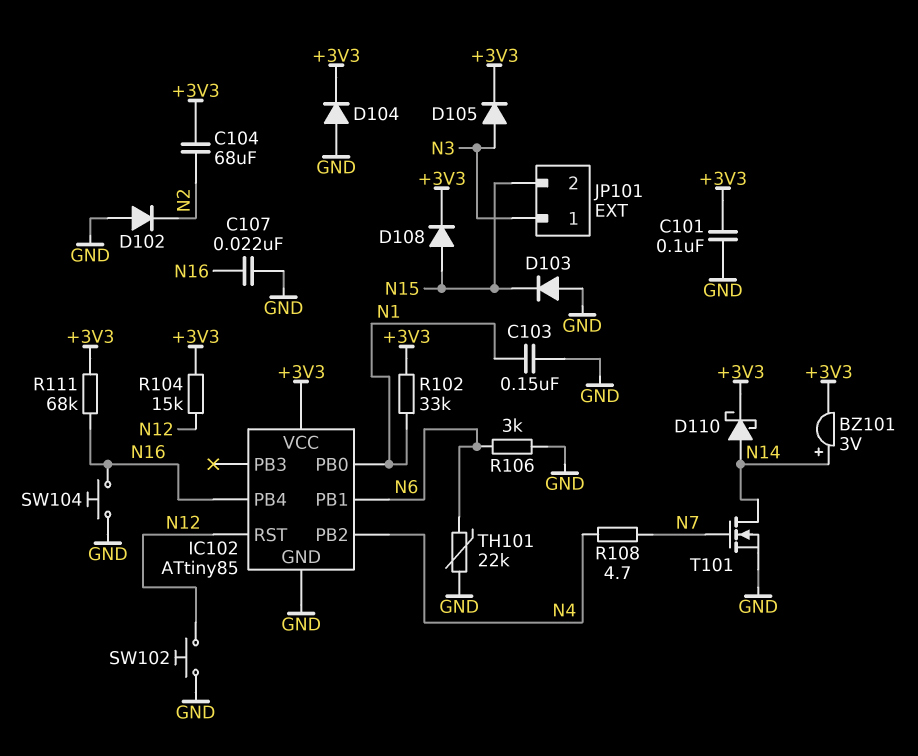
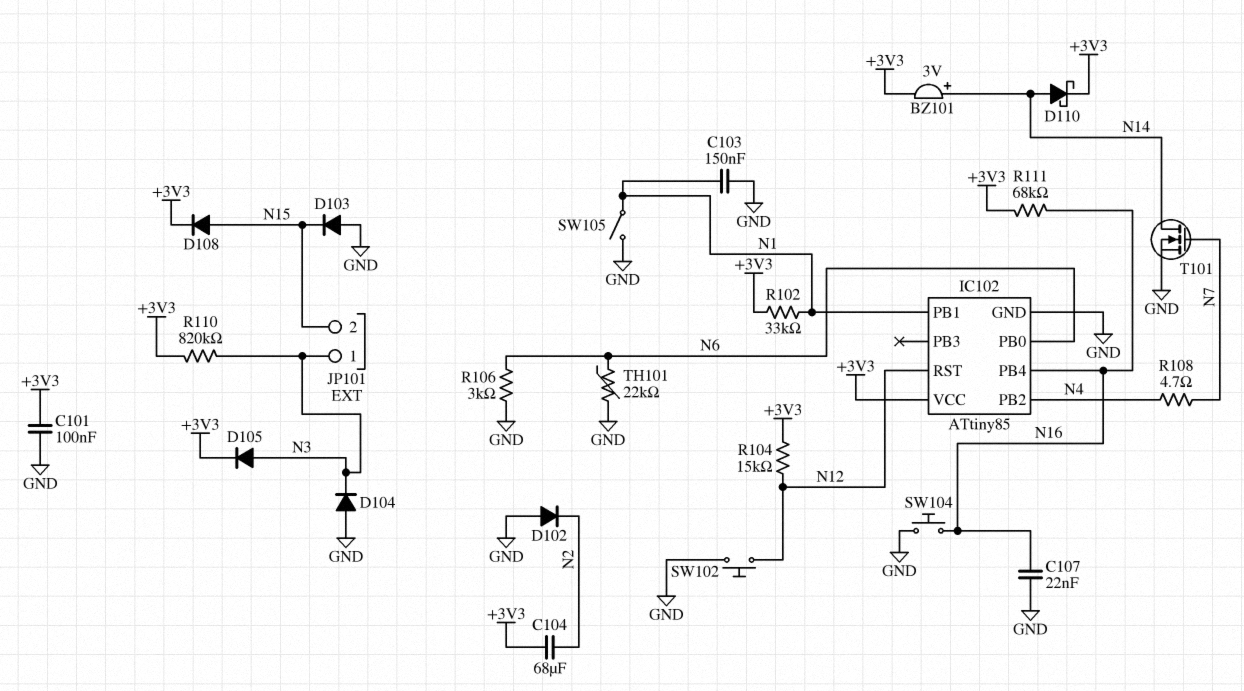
D104: diode (A GND, K +3V3) -> diode (A GND, K N3)
IC102 pin PB0: N1 -> N6
IC102 pin PB1: N6 -> N1
R110: none -> 820k (+3V3, N3)
SW105: none -> switch (GND, N1)

